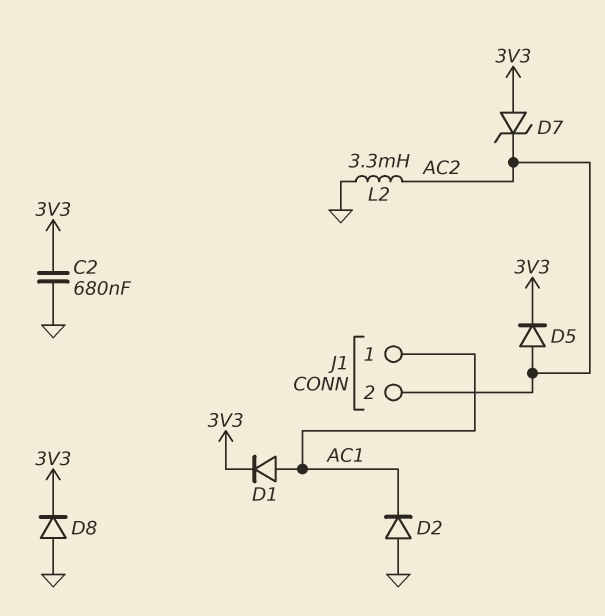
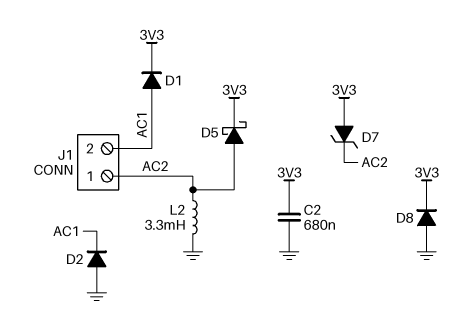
D5: diode (A AC2, K 3V3) -> schottky (A AC2, K 3V3)
J1 pin 1: AC1 -> AC2
J1 pin 2: AC2 -> AC1

